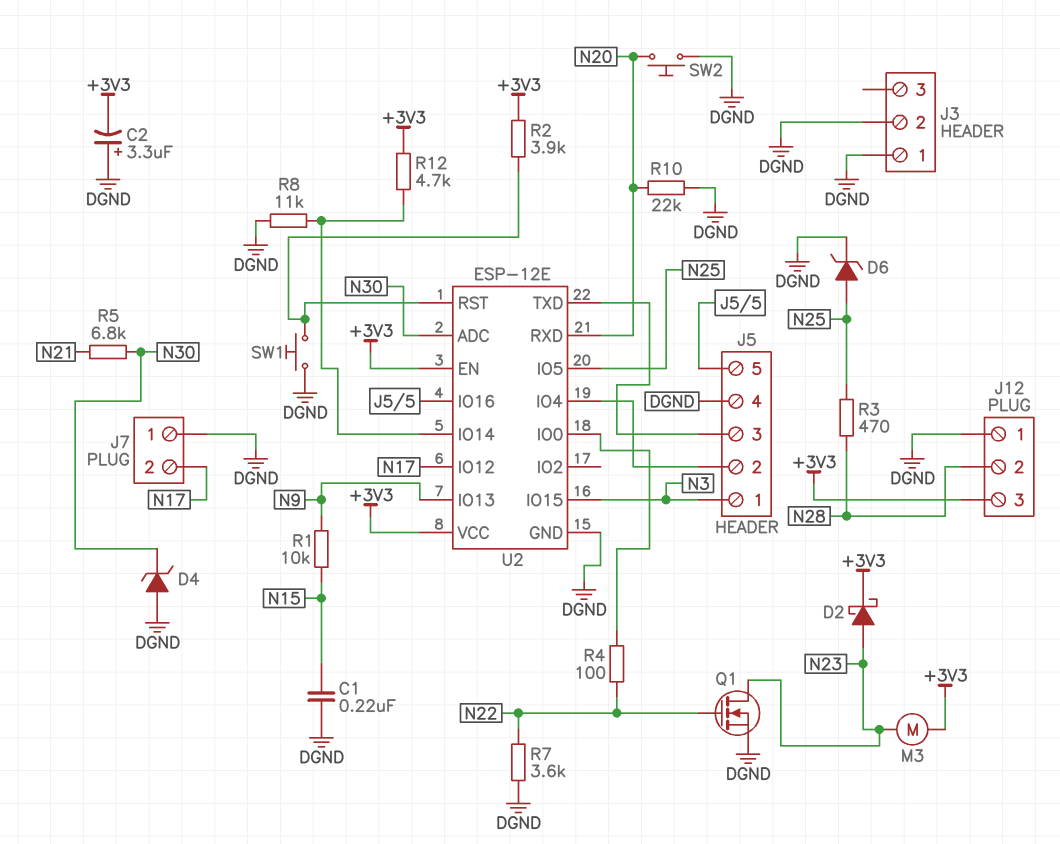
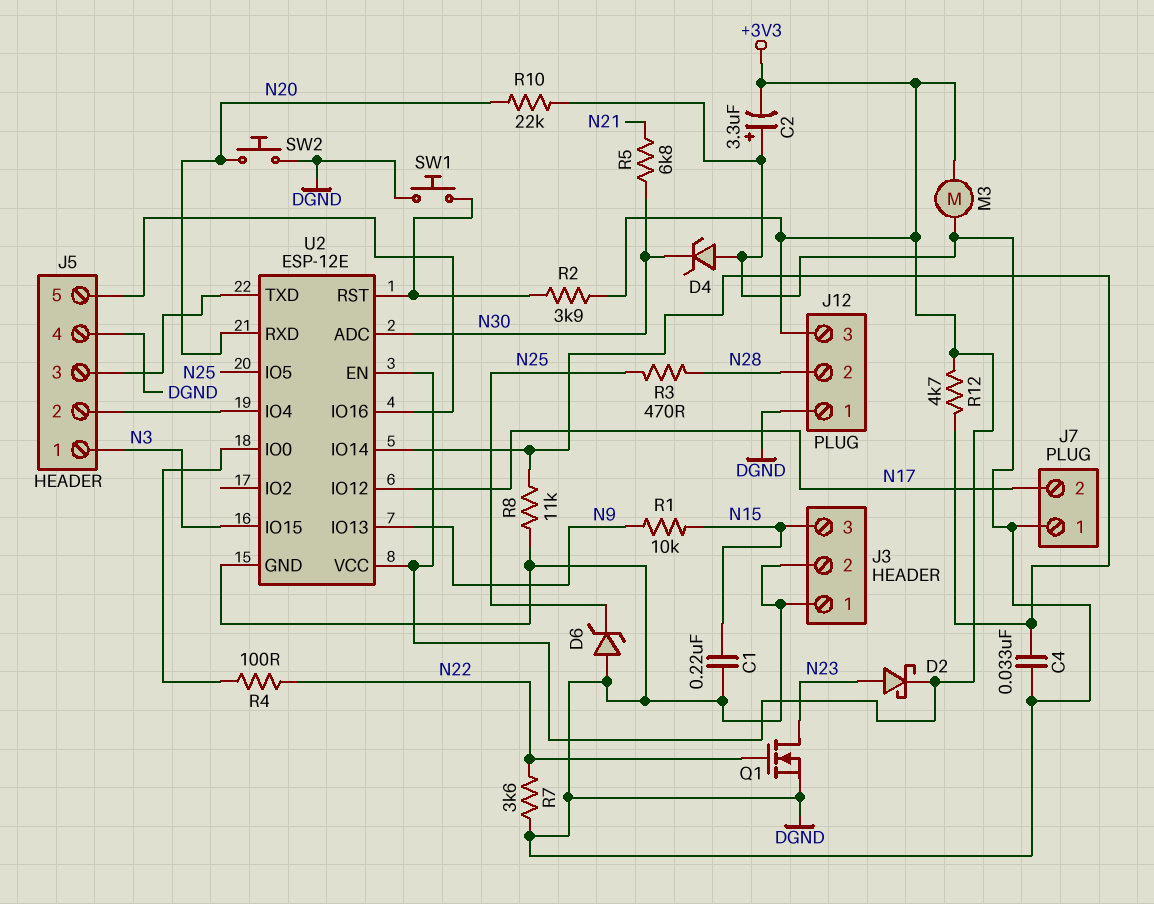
C4: none -> 33nF (DGND, U2/IO14)
D6: zener (A N25, K DGND) -> zener (A DGND, K N25)
J3 pin 3: none -> N15
M3: motor (+3V3, N23) -> motor (+3V3, DGND)

